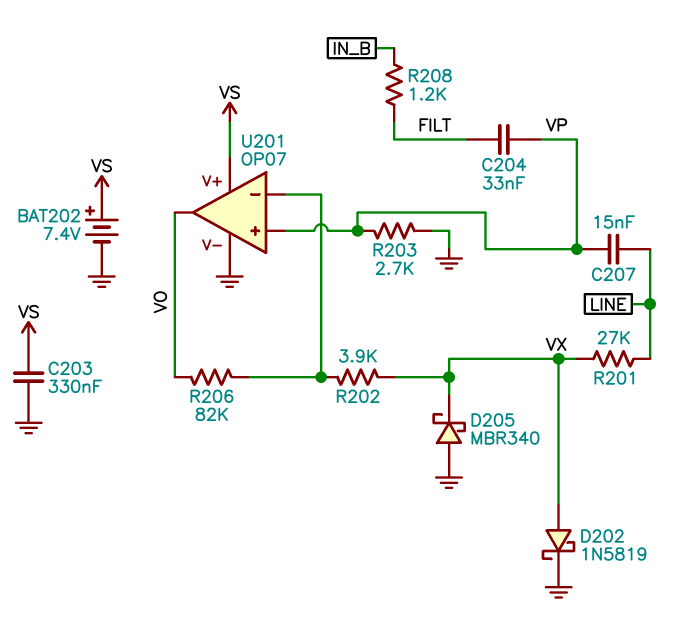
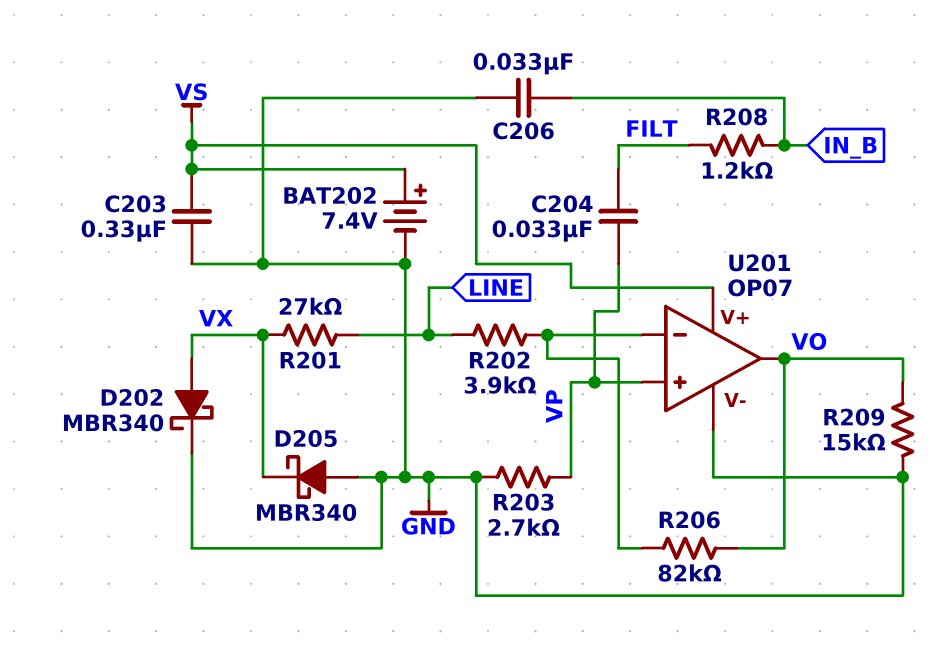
C206: none -> 33nF (GND, IN_B)
C207: 15nF (LINE, VP) -> none
D202: schottky 1N5819 (A VX, K GND) -> schottky MBR340 (A VX, K GND)
R202: 3.9k (U201/in-, VX) -> 3.9k (LINE, U201/in-)
R209: none -> 15k (GND, VO)

